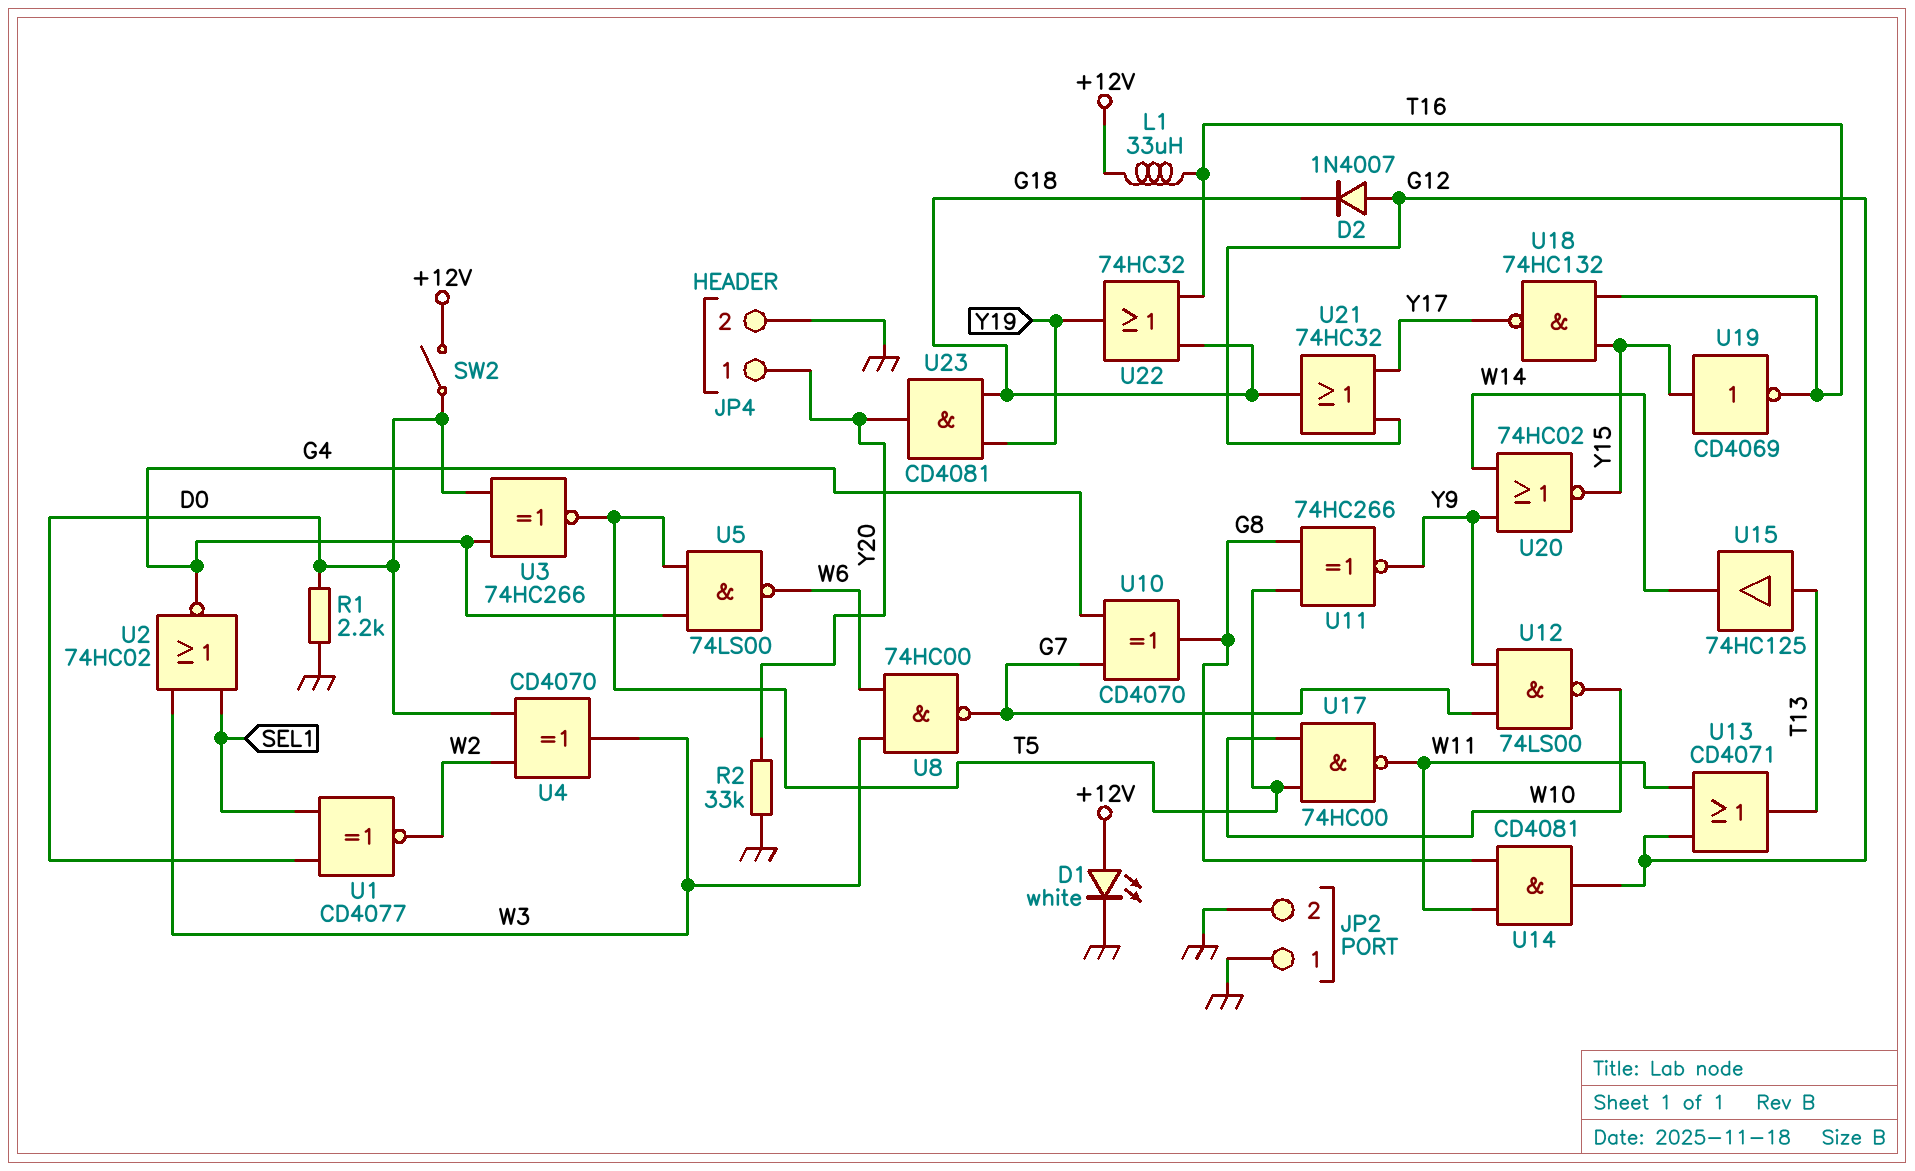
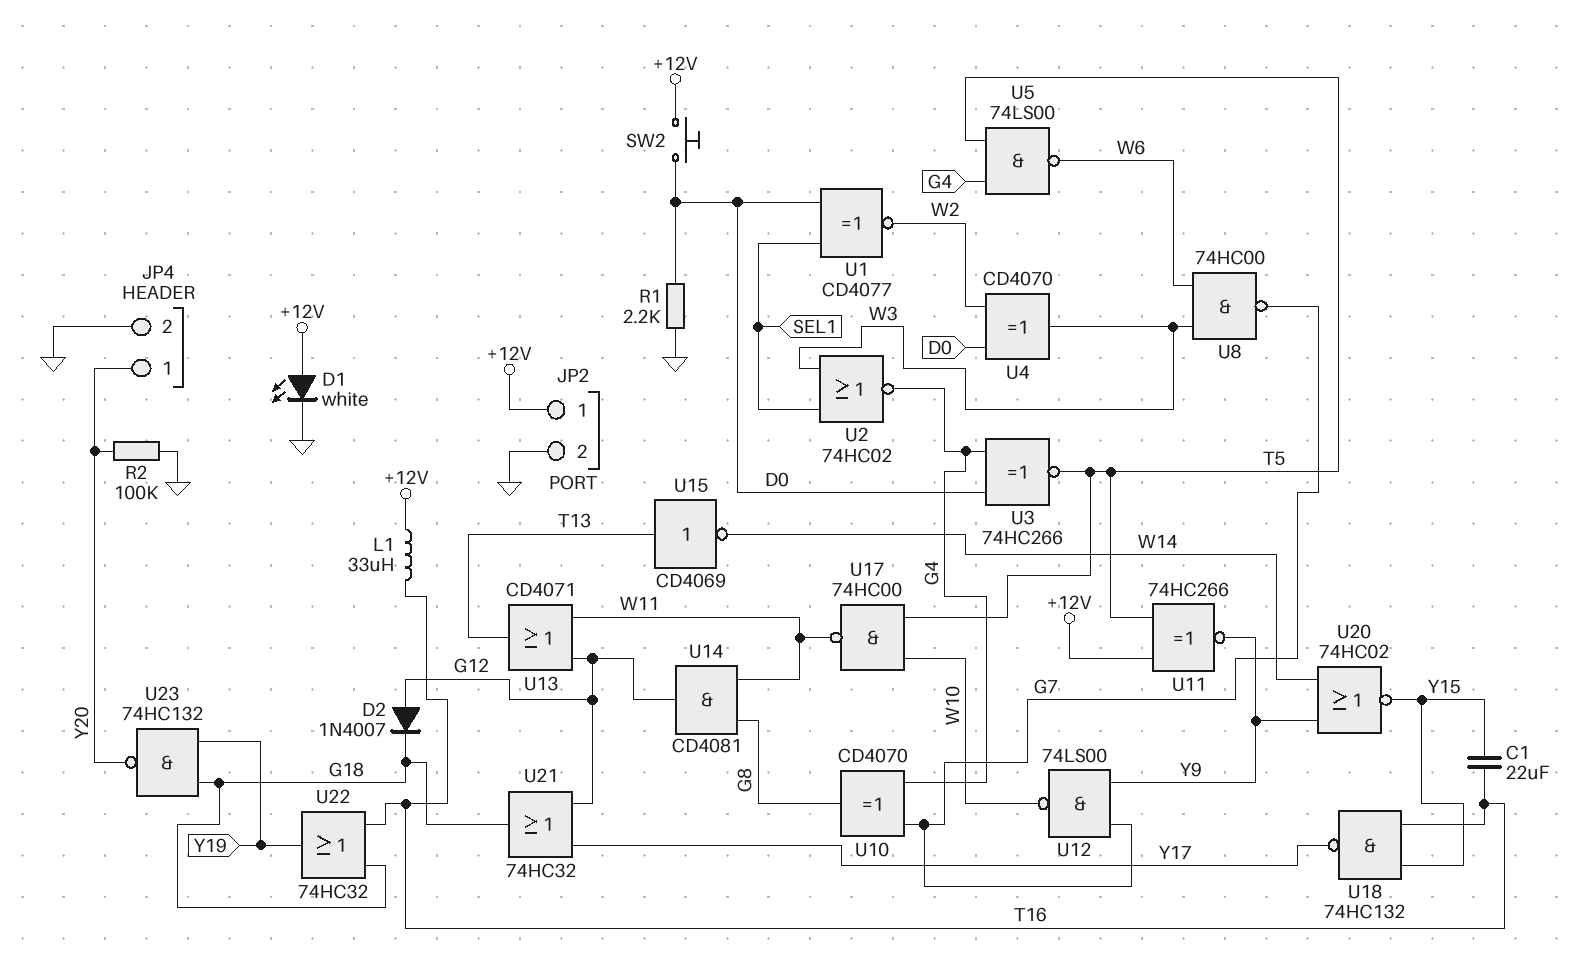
C1: none -> 22uF (T16, Y15)
JP2 pin 1: GND -> +12V
R2: 33k (GND, Y20) -> 100k (GND, Y20)
SW2: switch (+12V, D0) -> button (+12V, D0)
U11: XNOR 74HC266 (in G8, in T5, out Y9) -> XNOR 74HC266 (in +12V, in T5, out Y9)
U15: buffer 74HC125 (in T13, out W14) -> NOT CD4069 (in T13, out W14)
U19: NOT CD4069 (in Y15, out T16) -> none
U23: AND CD4081 (in G18, in Y19, out Y20) -> NAND 74HC132 (in G18, in Y19, out Y20)

